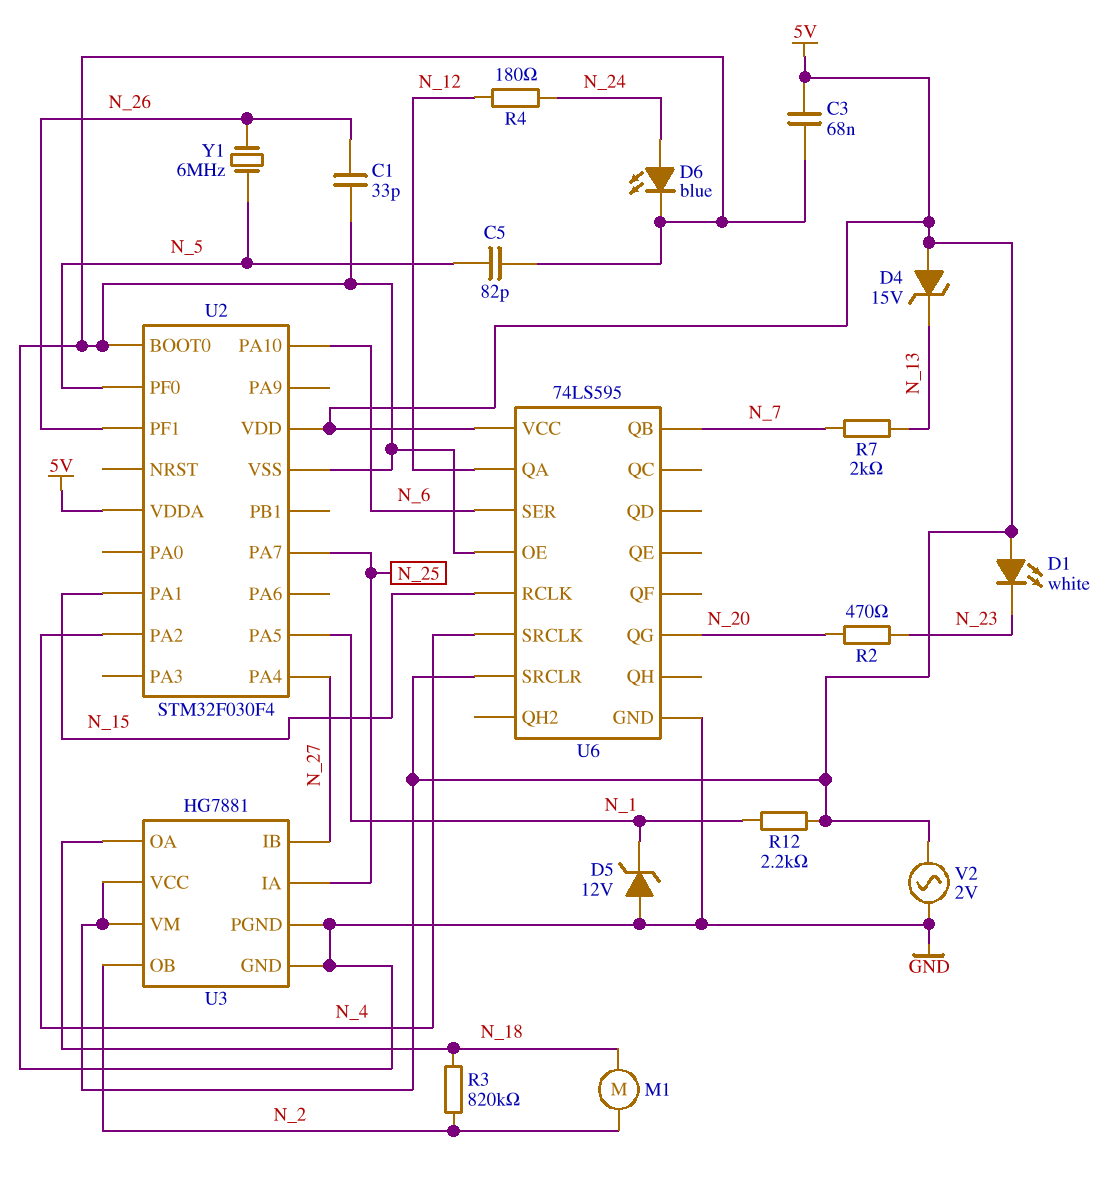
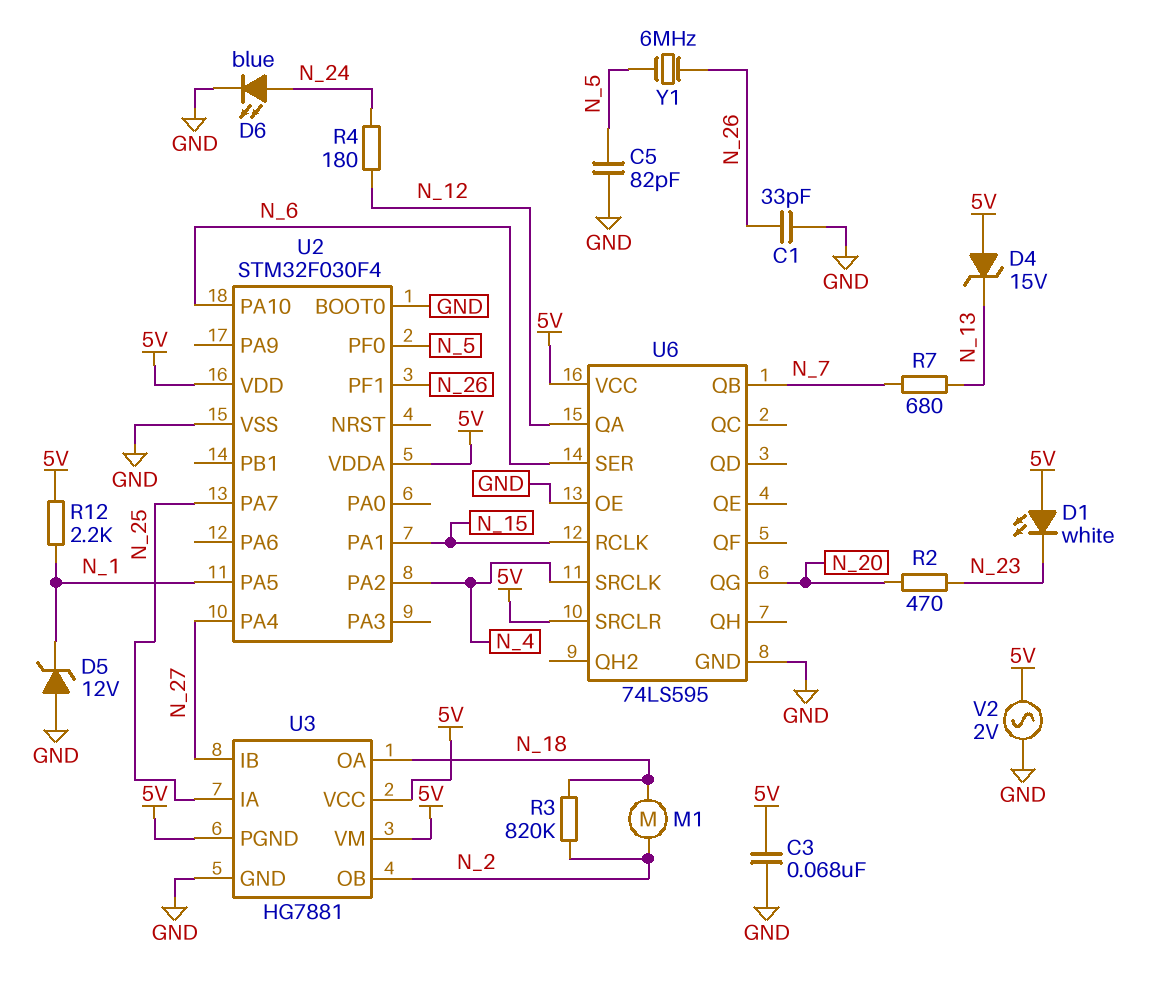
R7: 2k (N_7, N_13) -> 680 (N_7, N_13)
U3 pin PGND: GND -> 5V

